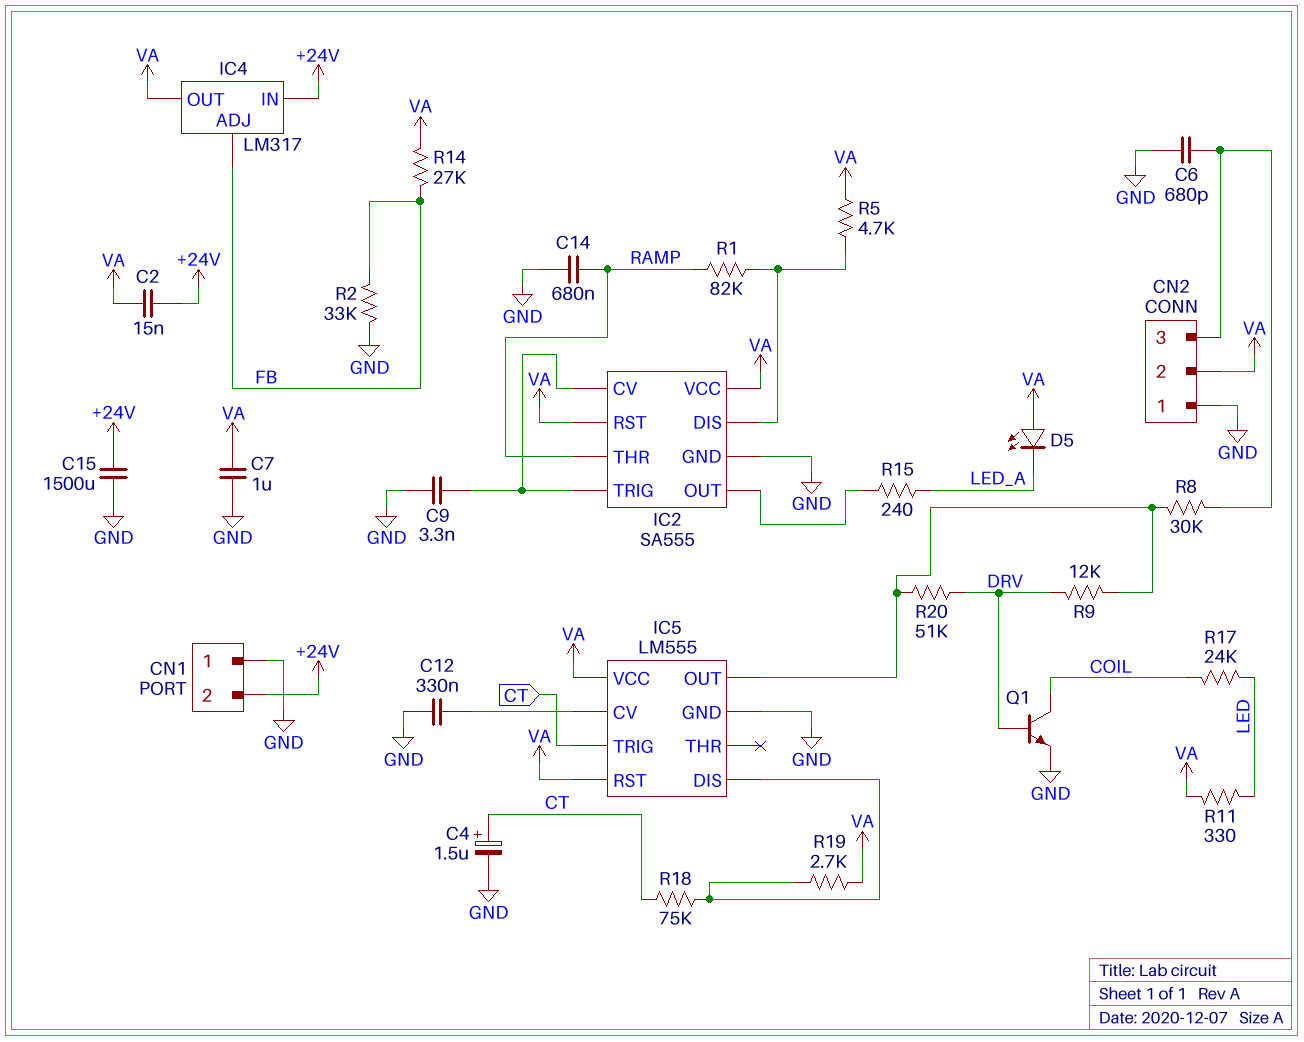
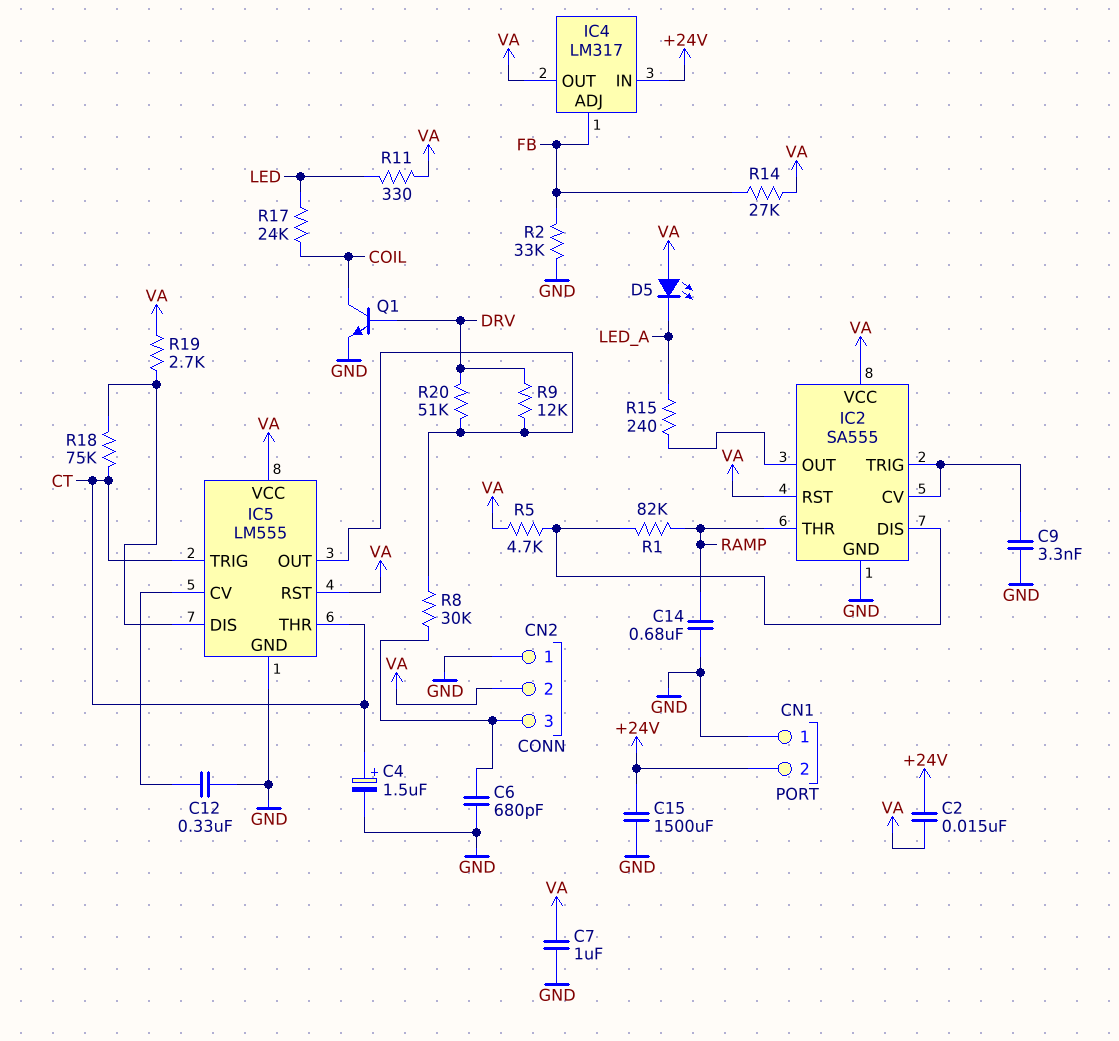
IC5 pin THR: none -> CT

